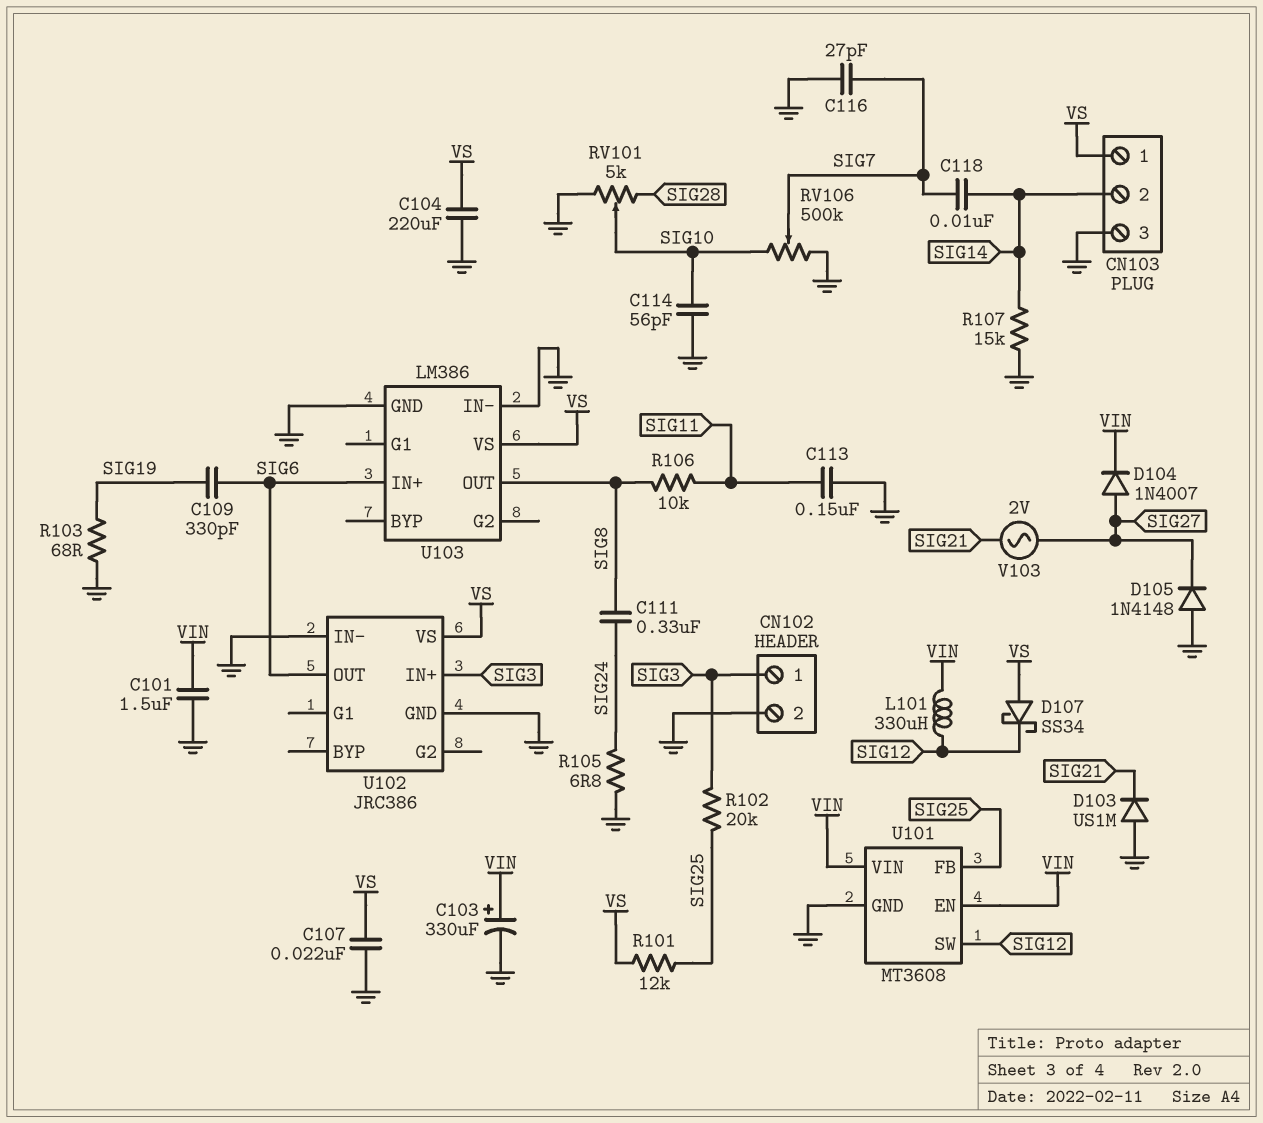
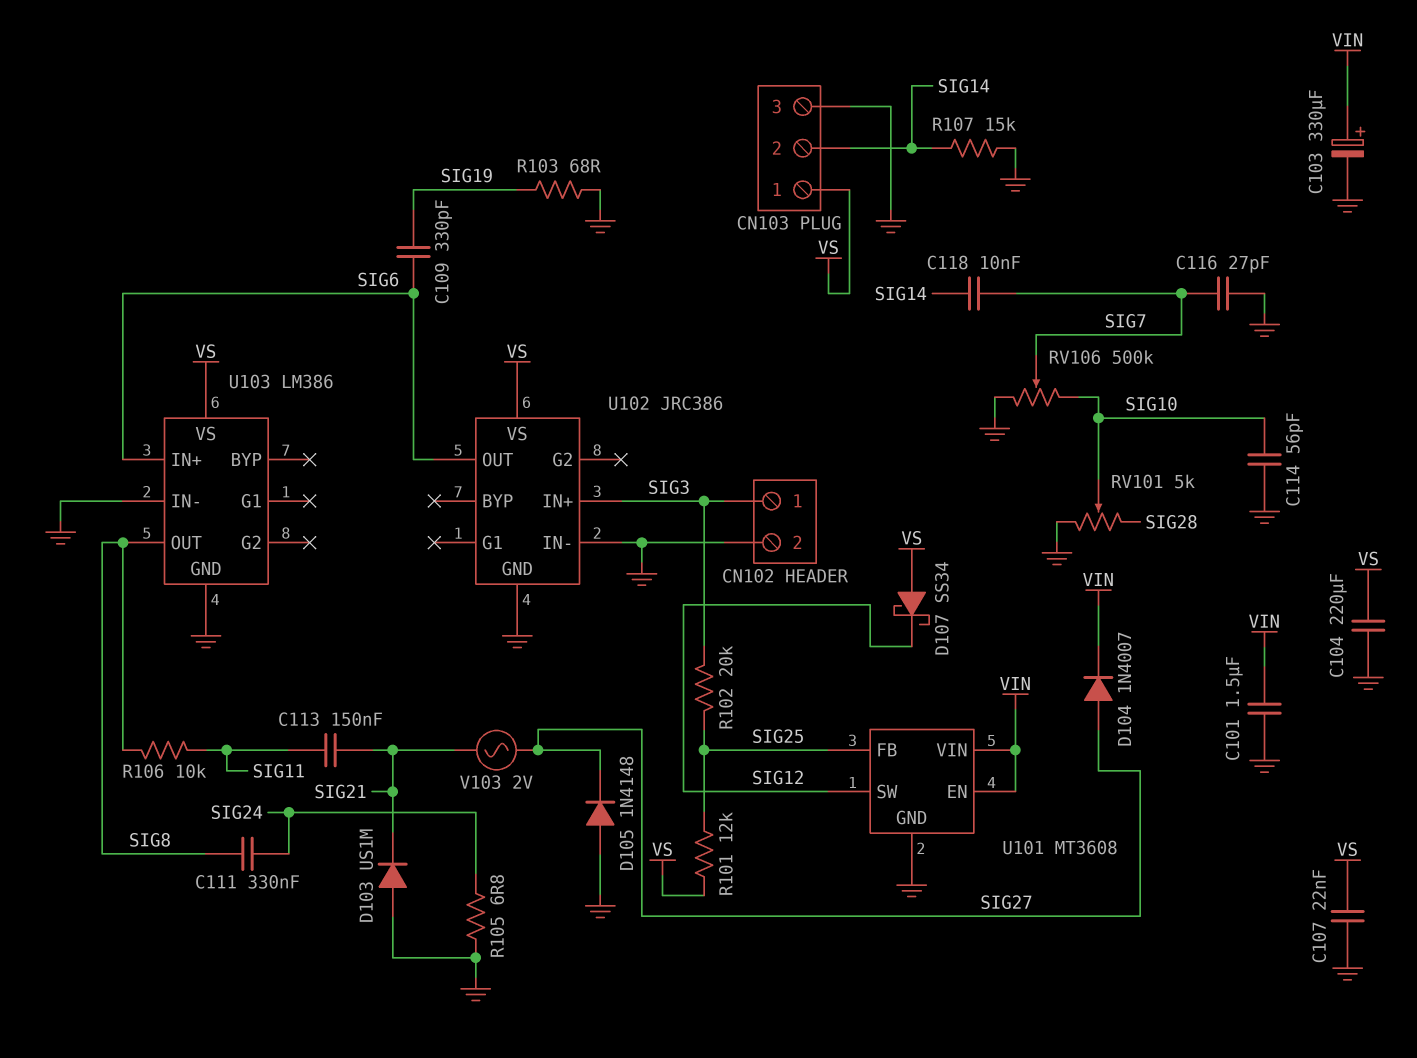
C113: 150nF (GND, SIG11) -> 150nF (SIG11, SIG21)
L101: 330uH (SIG12, VIN) -> none

